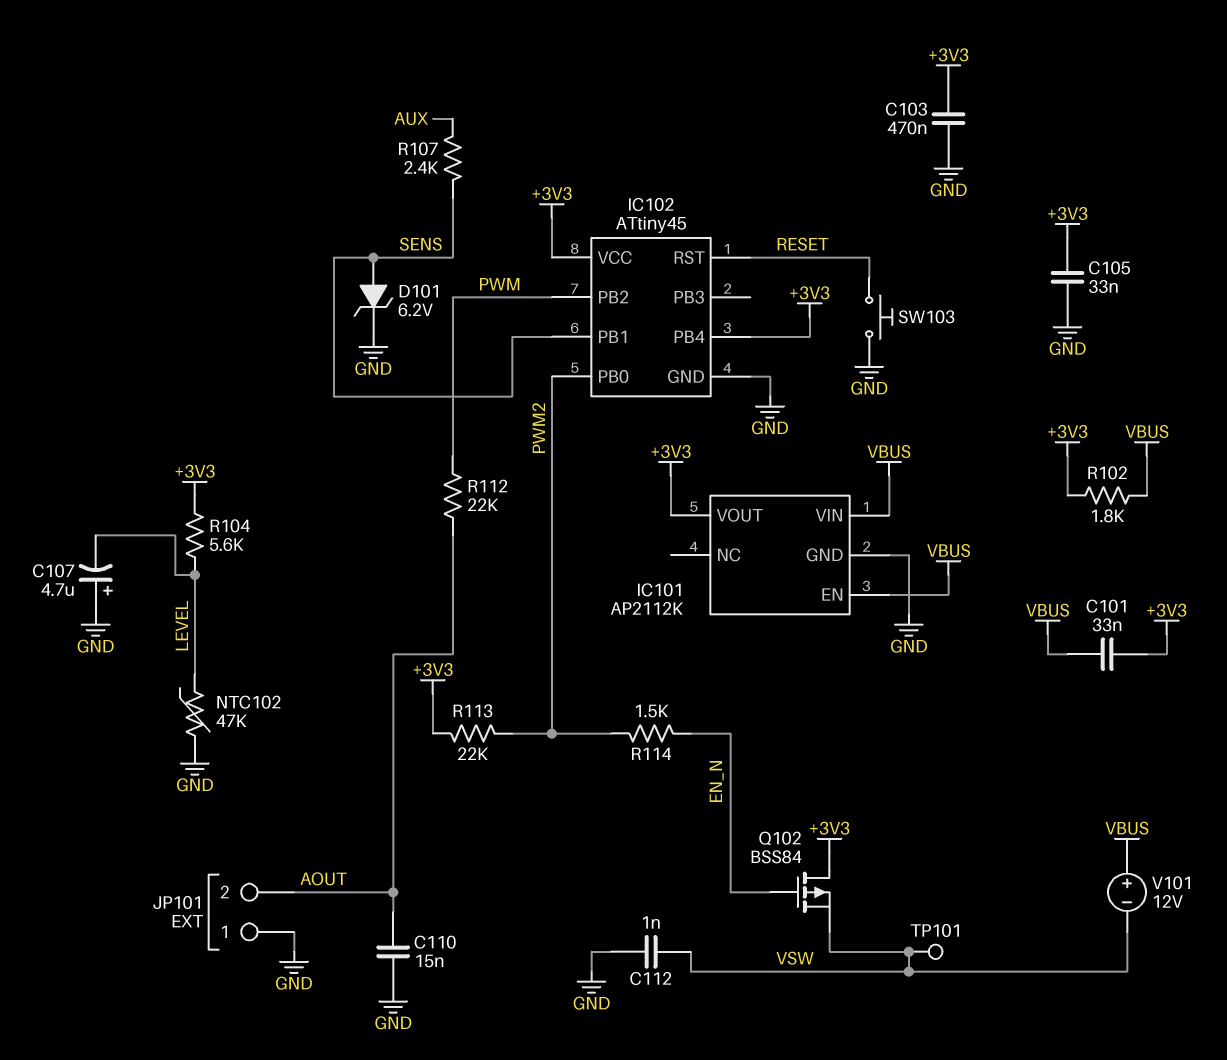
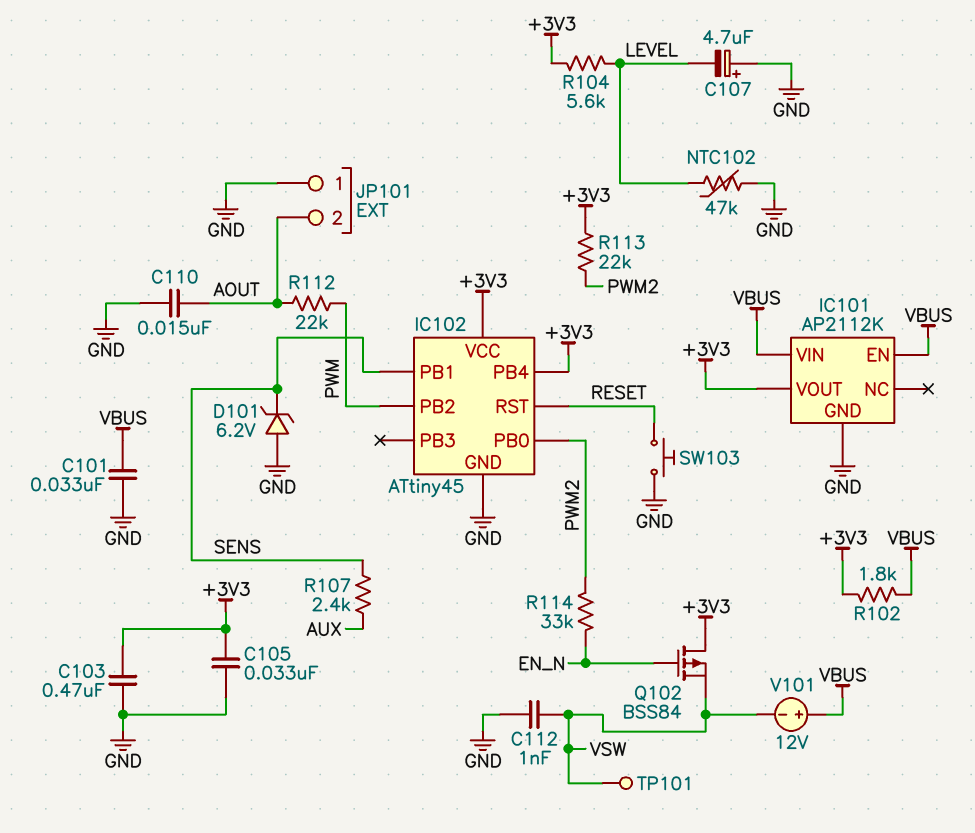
C101: 33nF (+3V3, VBUS) -> 33nF (GND, VBUS)
D101: zener 6.2V (A SENS, K GND) -> zener 6.2V (A GND, K SENS)
R114: 1.5k (EN_N, PWM2) -> 33k (EN_N, PWM2)

